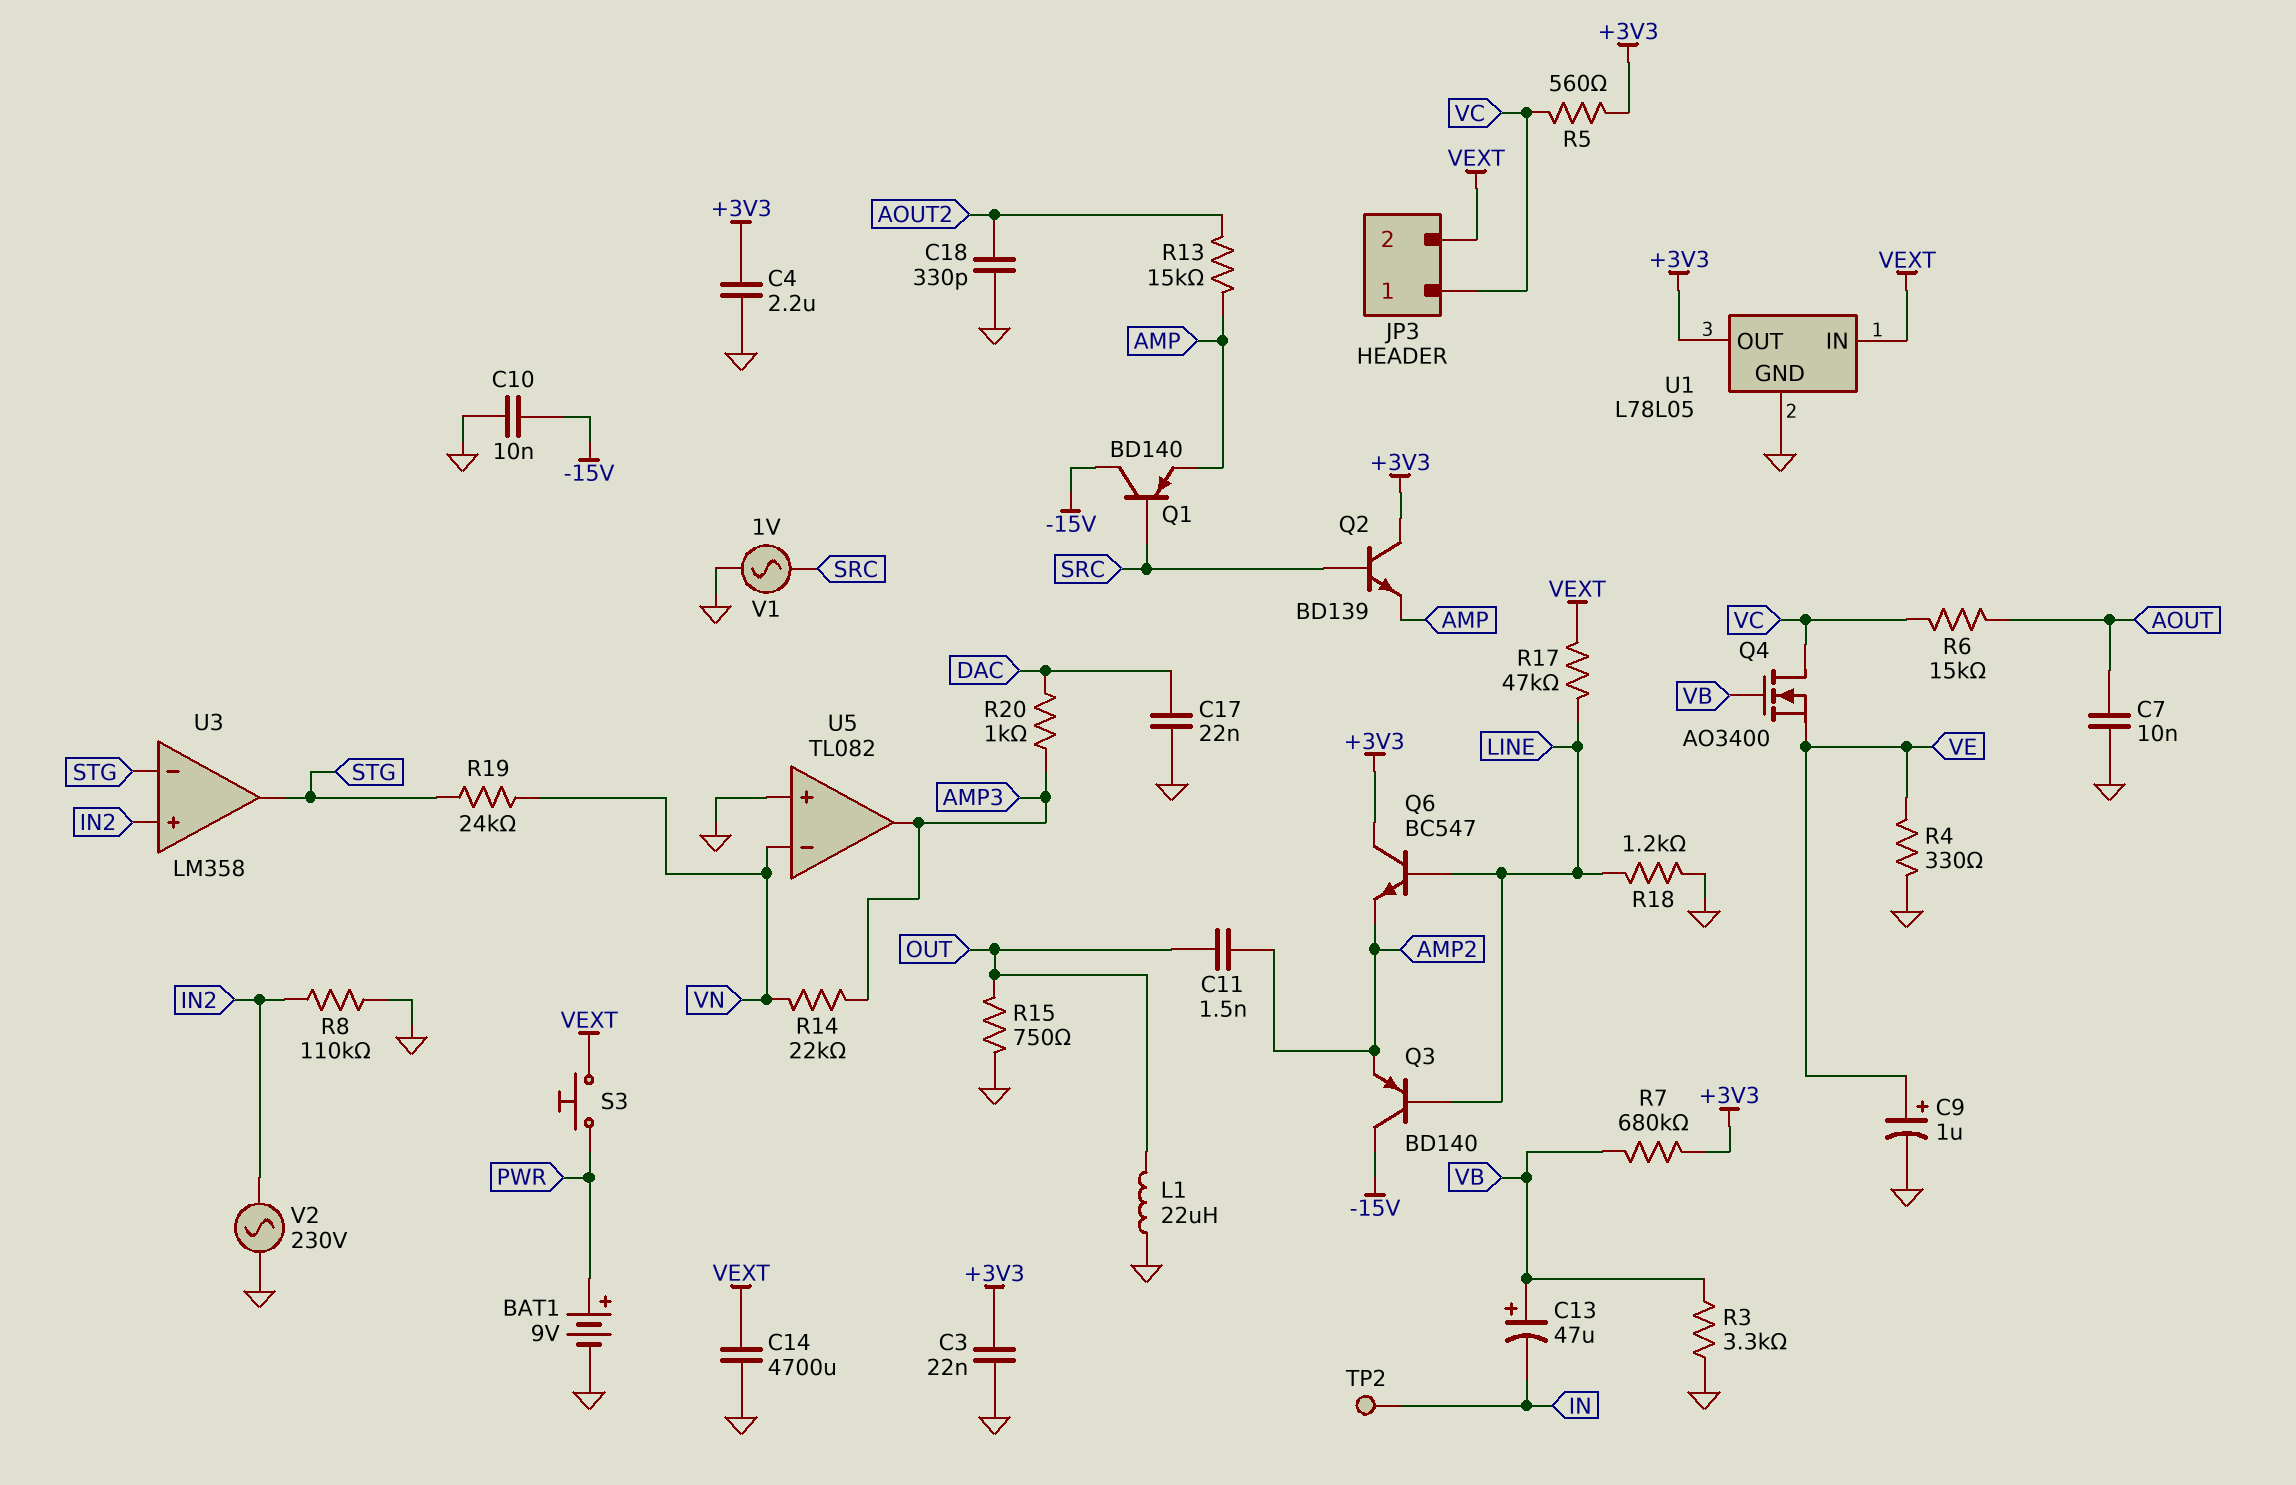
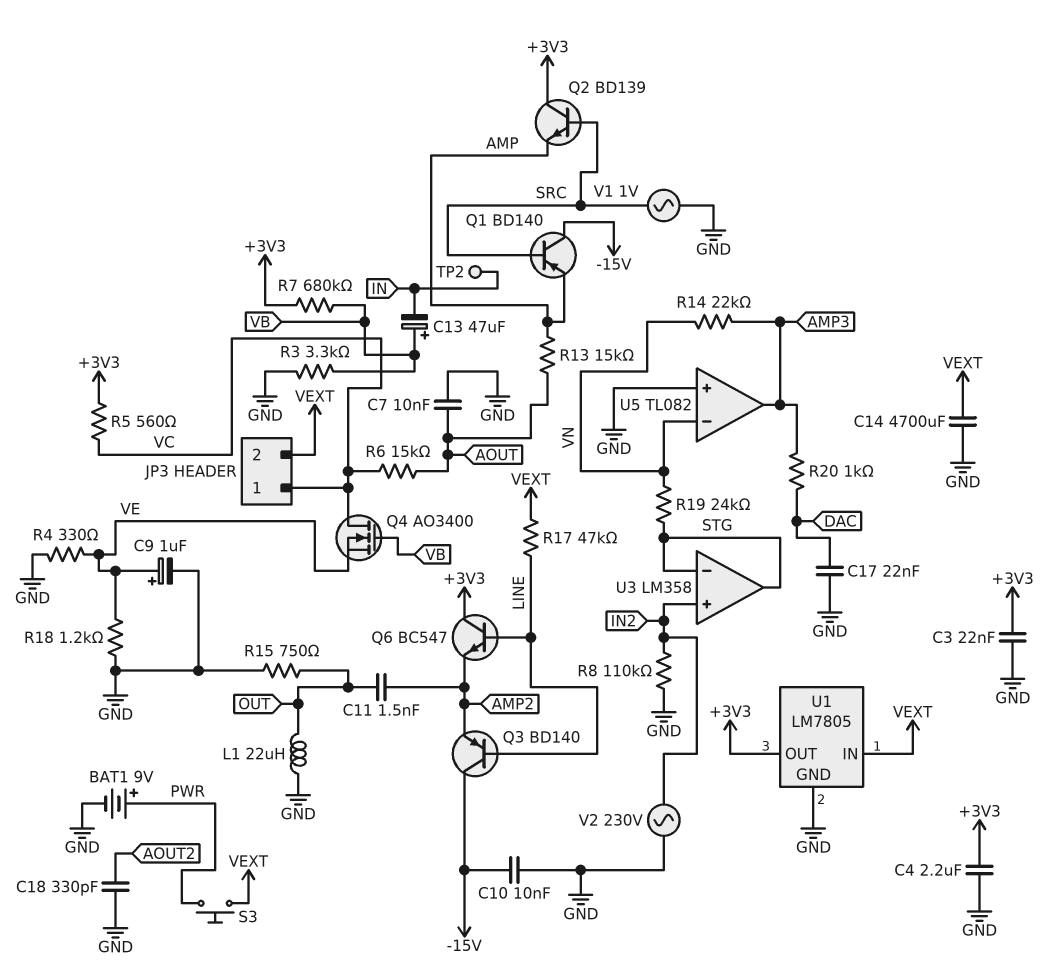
R13: 15k (AMP, AOUT2) -> 15k (AMP, AOUT)
R18: 1.2k (GND, LINE) -> 1.2k (GND, VE)
U1: L78L05 -> LM7805

